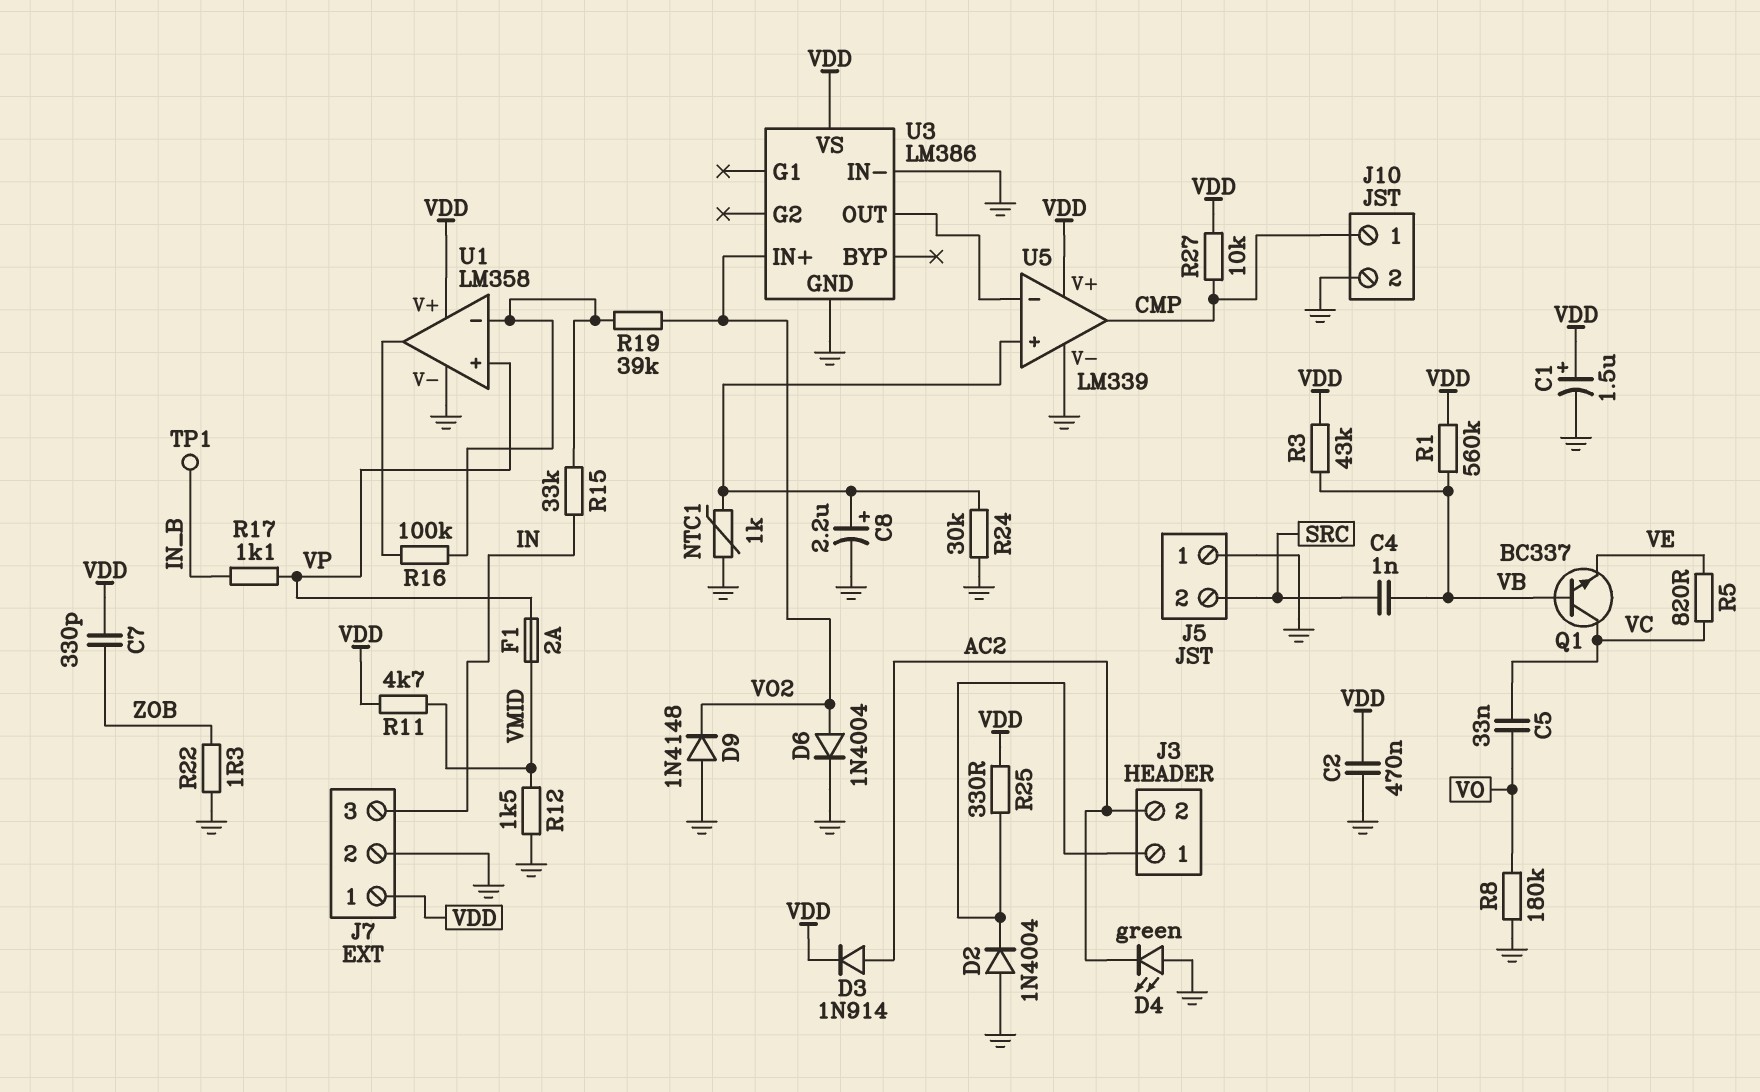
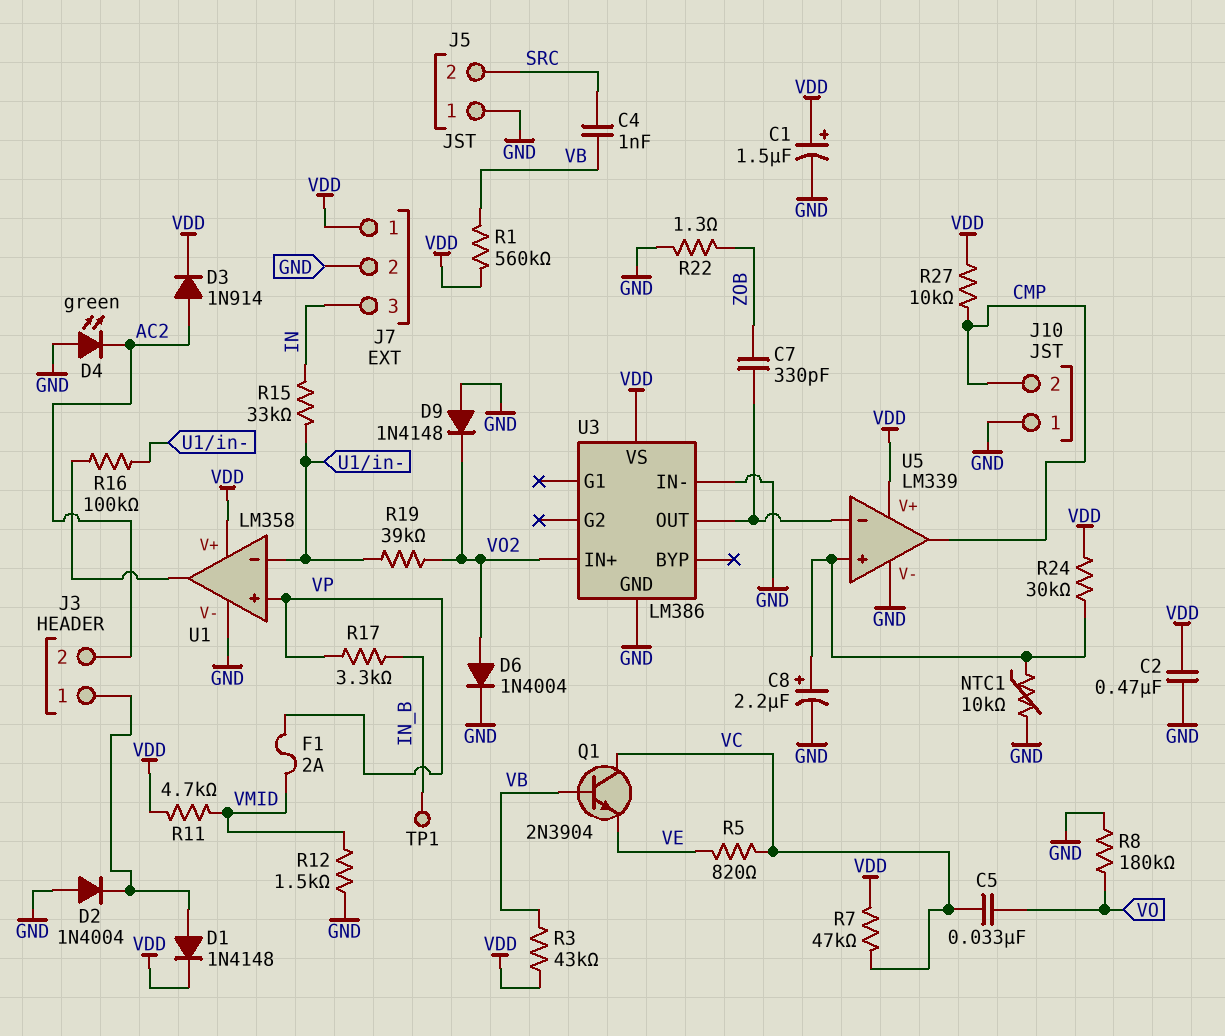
C7: 330pF (VDD, ZOB) -> 330pF (U3/OUT, ZOB)
D1: none -> diode 1N4148 (A J3/1, K VDD)
J10 pin 1: CMP -> GND
J10 pin 2: GND -> CMP
NTC1: 1k (GND, U5/in+) -> 10k (GND, U5/in+)
Q1: NPN BC337 (B VB, C VC, E VE) -> NPN 2N3904 (B VB, C VC, E VE)
R7: none -> 47k (VC, VDD)
R17: 1.1k (IN_B, VP) -> 3.3k (IN_B, VP)
R24: 30k (GND, U5/in+) -> 30k (U5/in+, VDD)
R25: 330 (J3/1, VDD) -> none

